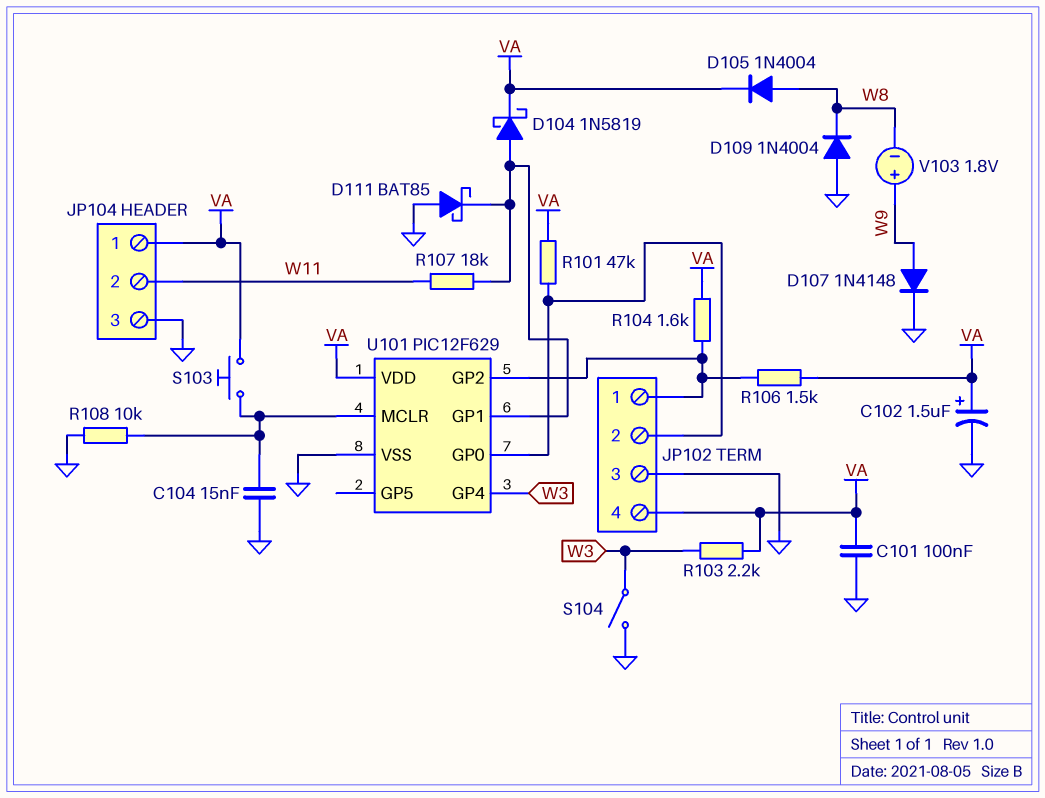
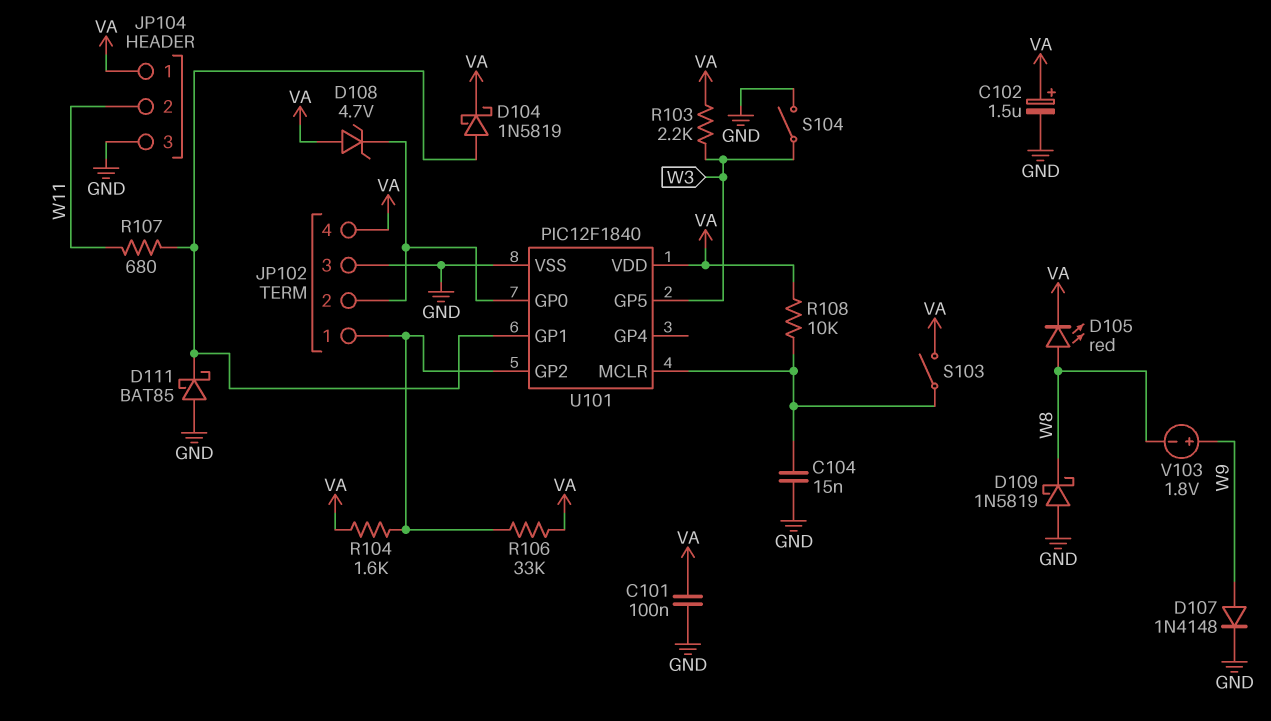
D105: diode 1N4004 (A W8, K VA) -> LED red (A W8, K VA)
D108: none -> zener 4.7V (A VA, K JP102/2)
D109: diode 1N4004 (A GND, K W8) -> schottky 1N5819 (A GND, K W8)
R101: 47k (JP102/2, VA) -> none
R106: 1.5k (JP102/1, VA) -> 33k (JP102/1, VA)
R107: 18k (U101/GP1, W11) -> 680 (U101/GP1, W11)
R108: 10k (GND, U101/MCLR) -> 10k (U101/MCLR, VA)
S103: button (U101/MCLR, VA) -> switch (U101/MCLR, VA)
U101: PIC12F629 -> PIC12F1840
U101 pin GP4: W3 -> none
U101 pin GP5: none -> W3

